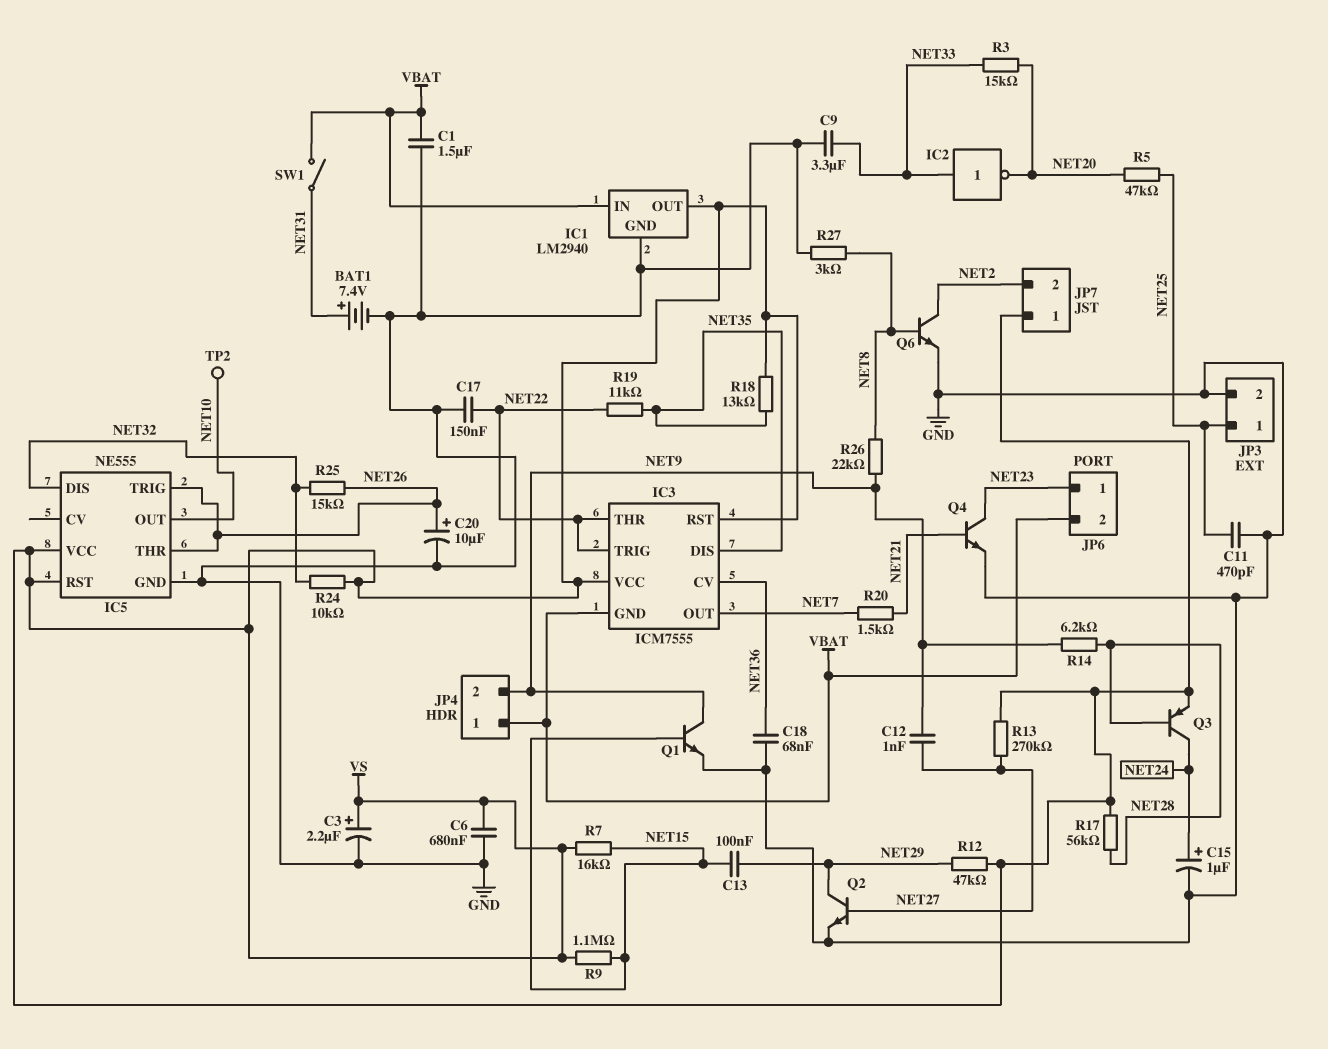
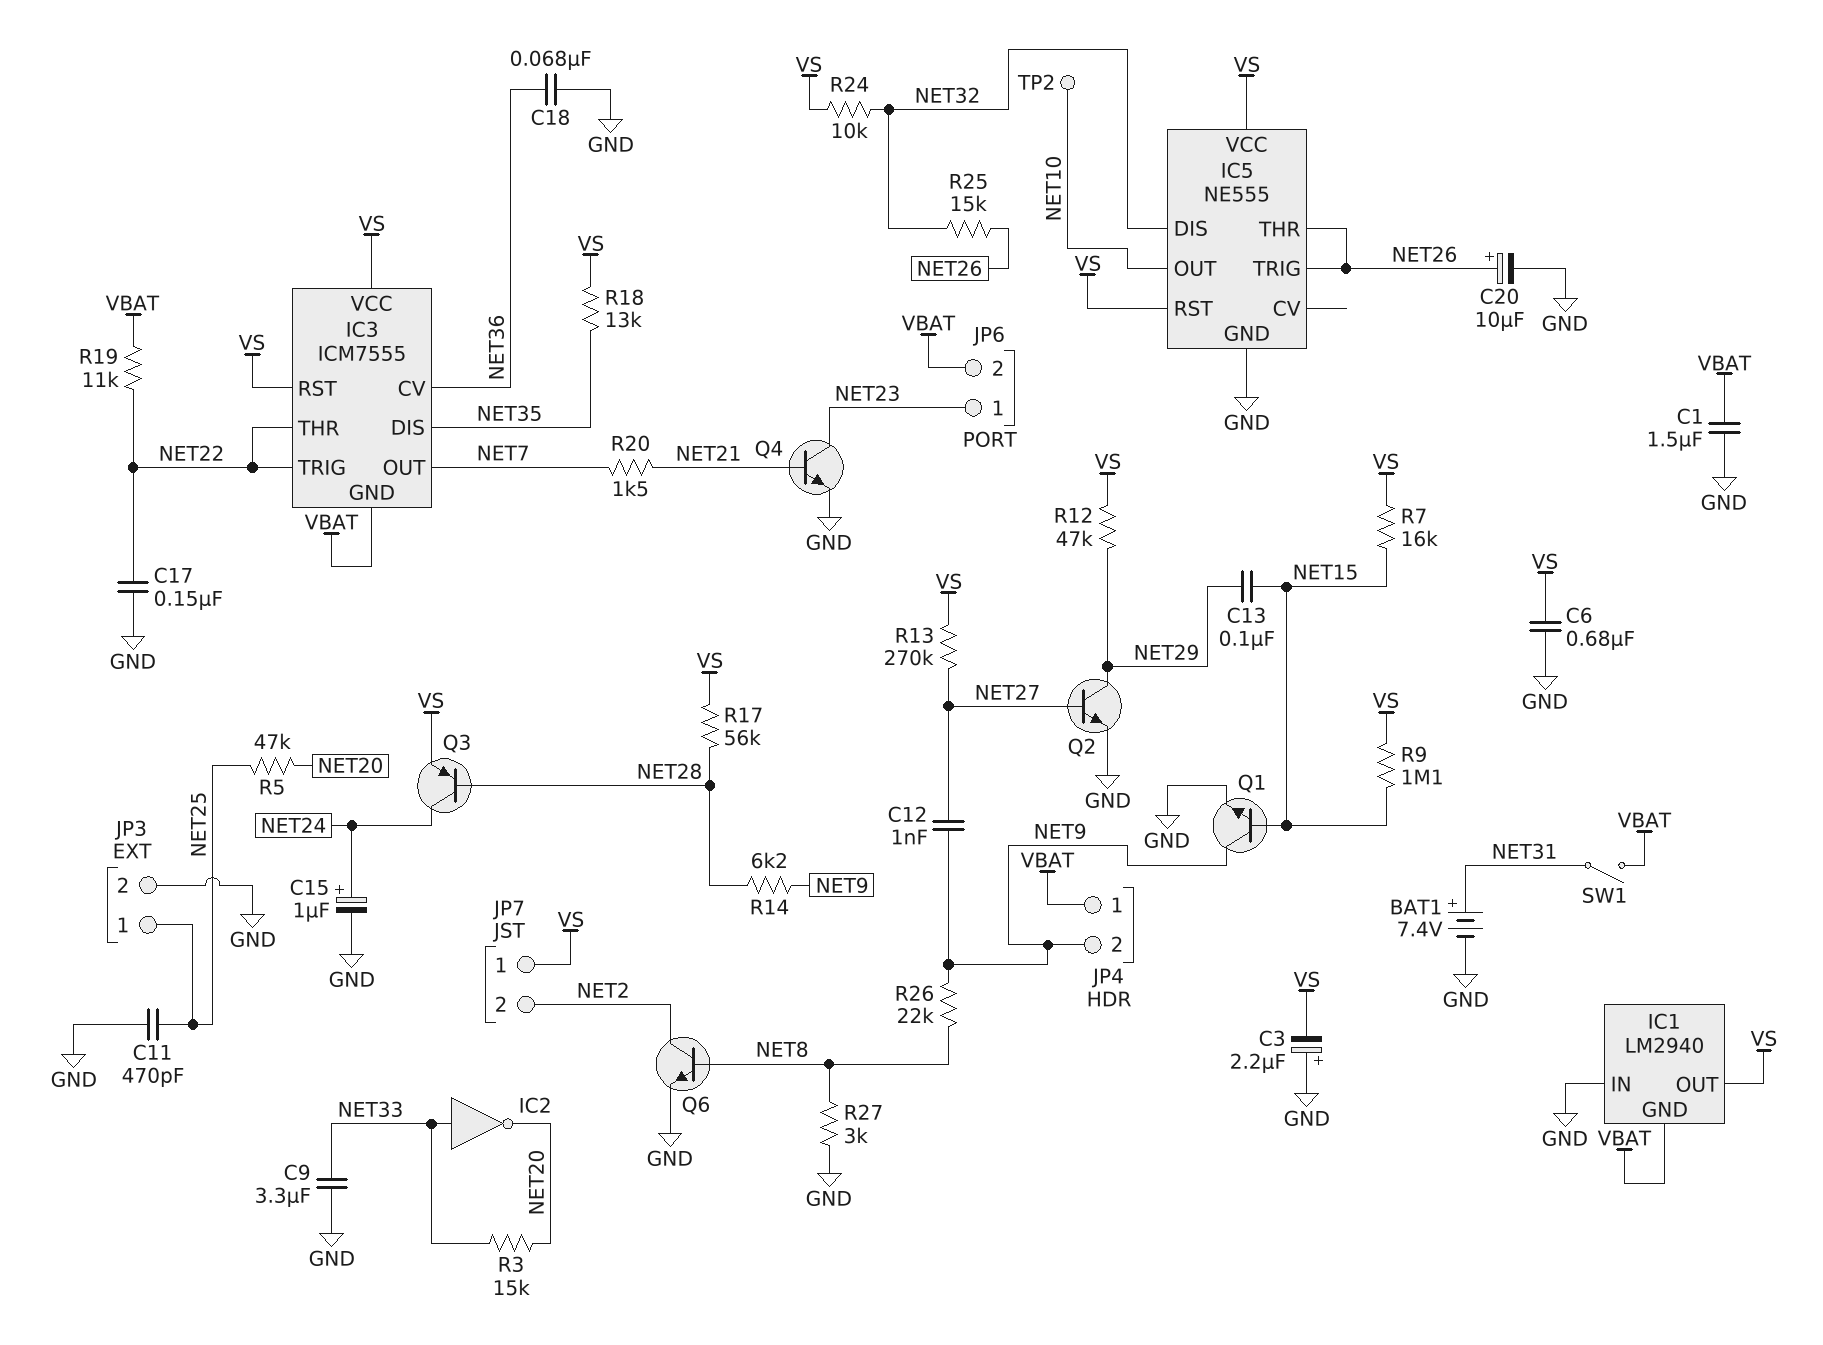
C3: 2.2uF (plus VS, minus GND) -> 2.2uF (plus GND, minus VS)
IC1 pin GND: GND -> VBAT
IC1 pin IN: VBAT -> GND
R19: 11k (NET22, NET35) -> 11k (NET22, VBAT)

